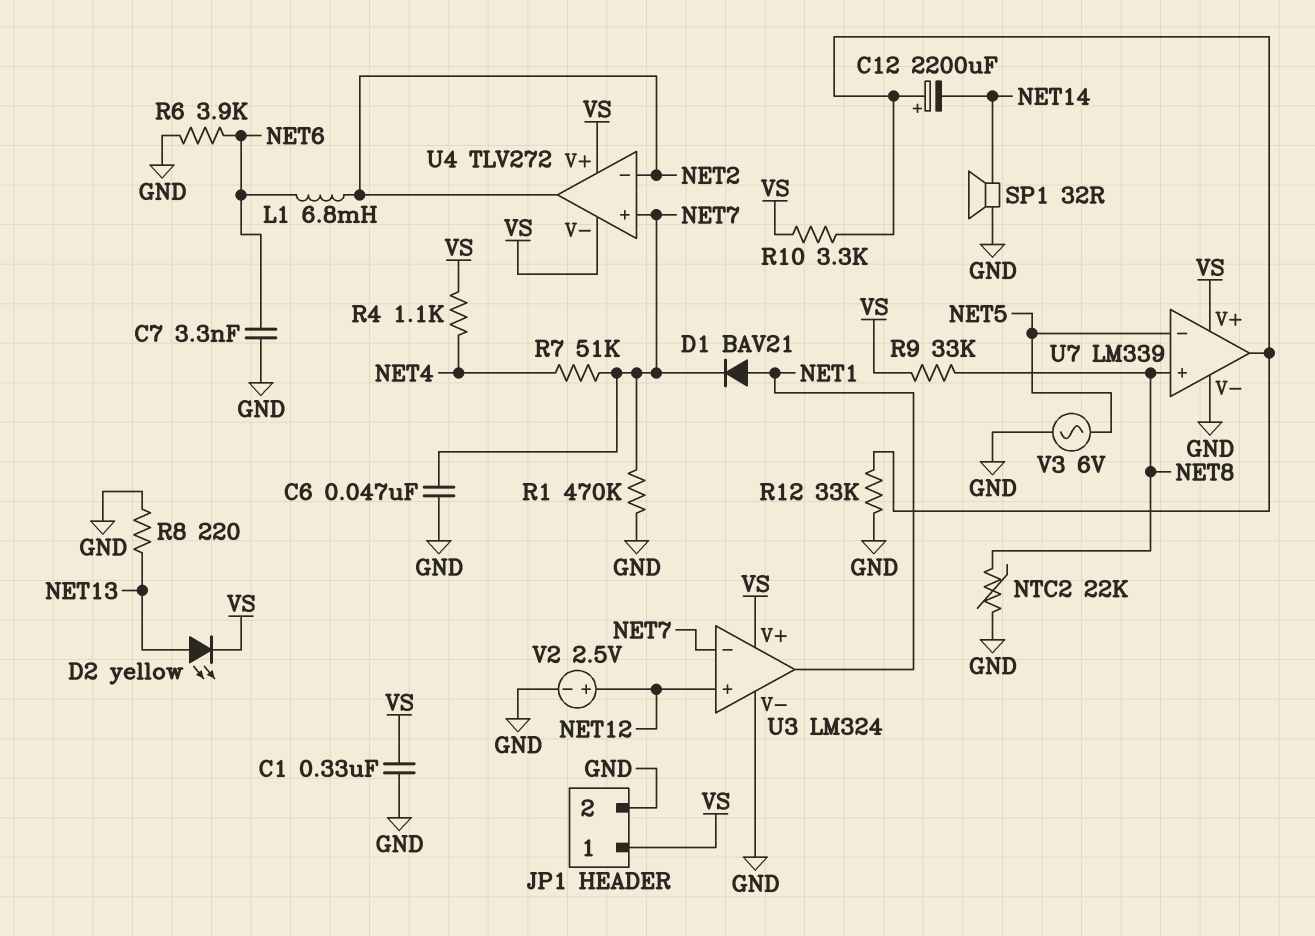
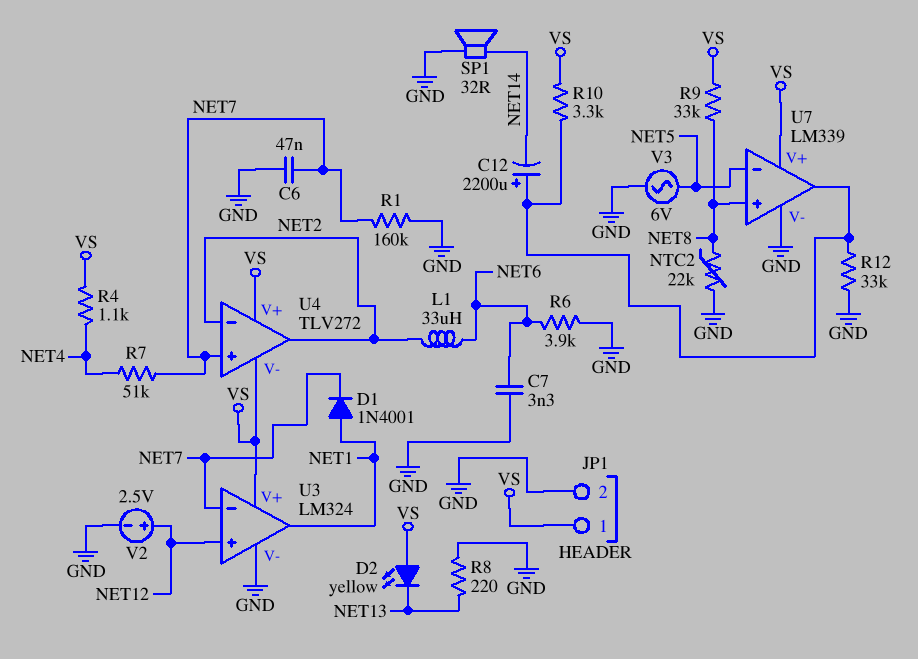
C1: 330nF (GND, VS) -> none
D1: diode BAV21 (A NET1, K NET7) -> diode 1N4001 (A NET1, K NET7)
D2: LED yellow (A NET13, K VS) -> LED yellow (A VS, K NET13)
L1: 6.8mH (NET2, NET6) -> 33uH (NET2, NET6)
R1: 470k (GND, NET7) -> 160k (GND, NET7)

